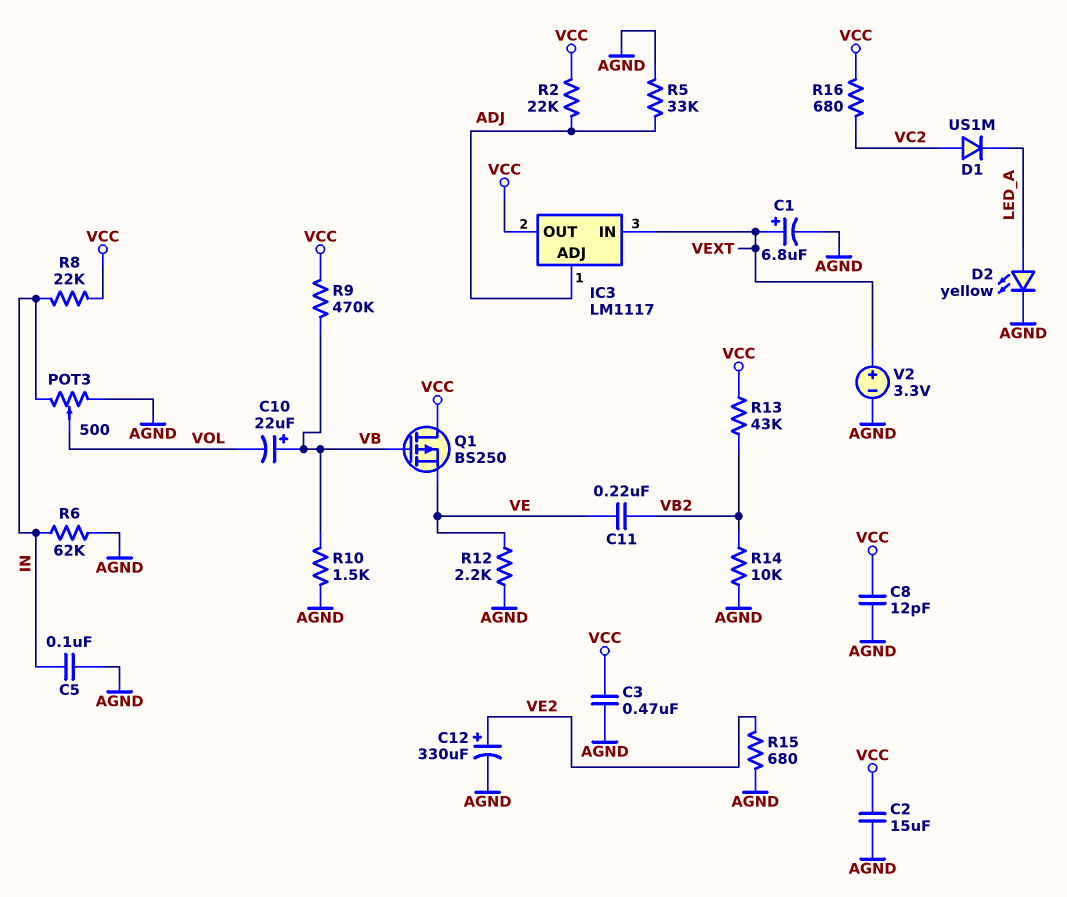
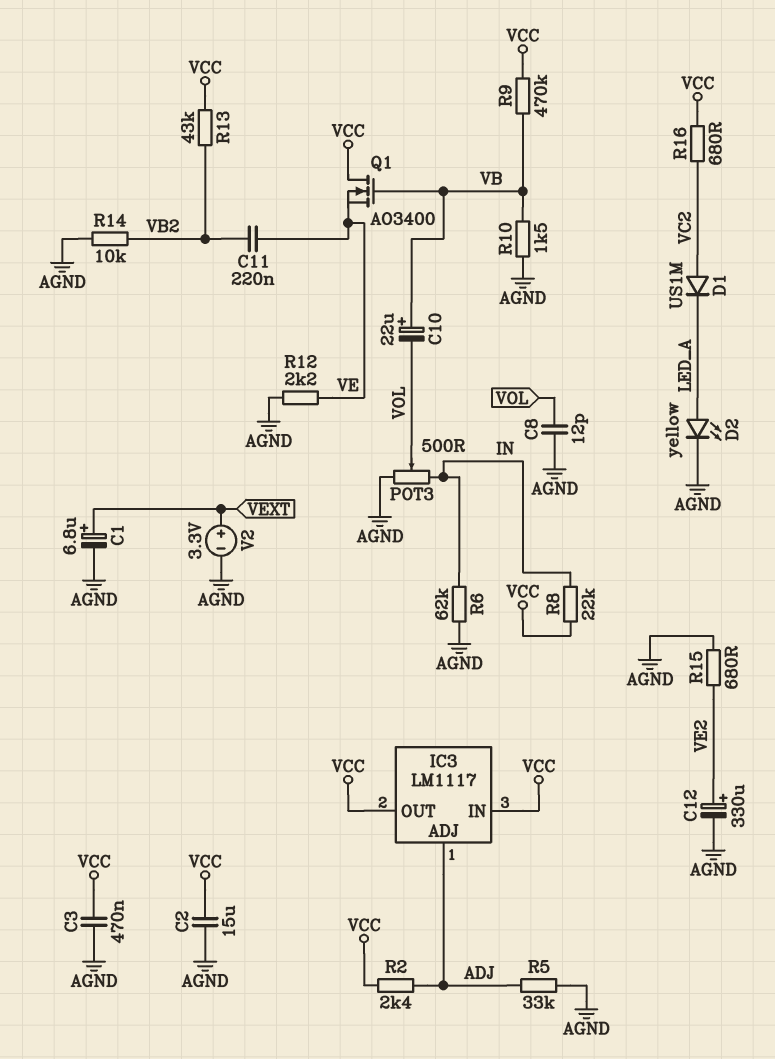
C5: 100nF (AGND, IN) -> none
C8: 12pF (AGND, VCC) -> 12pF (AGND, VOL)
IC3 pin IN: VEXT -> VCC
Q1: PMOS BS250 (G VB, D VCC, S VE) -> NMOS AO3400 (G VB, D VCC, S VE)
R2: 22k (ADJ, VCC) -> 2.4k (ADJ, VCC)

